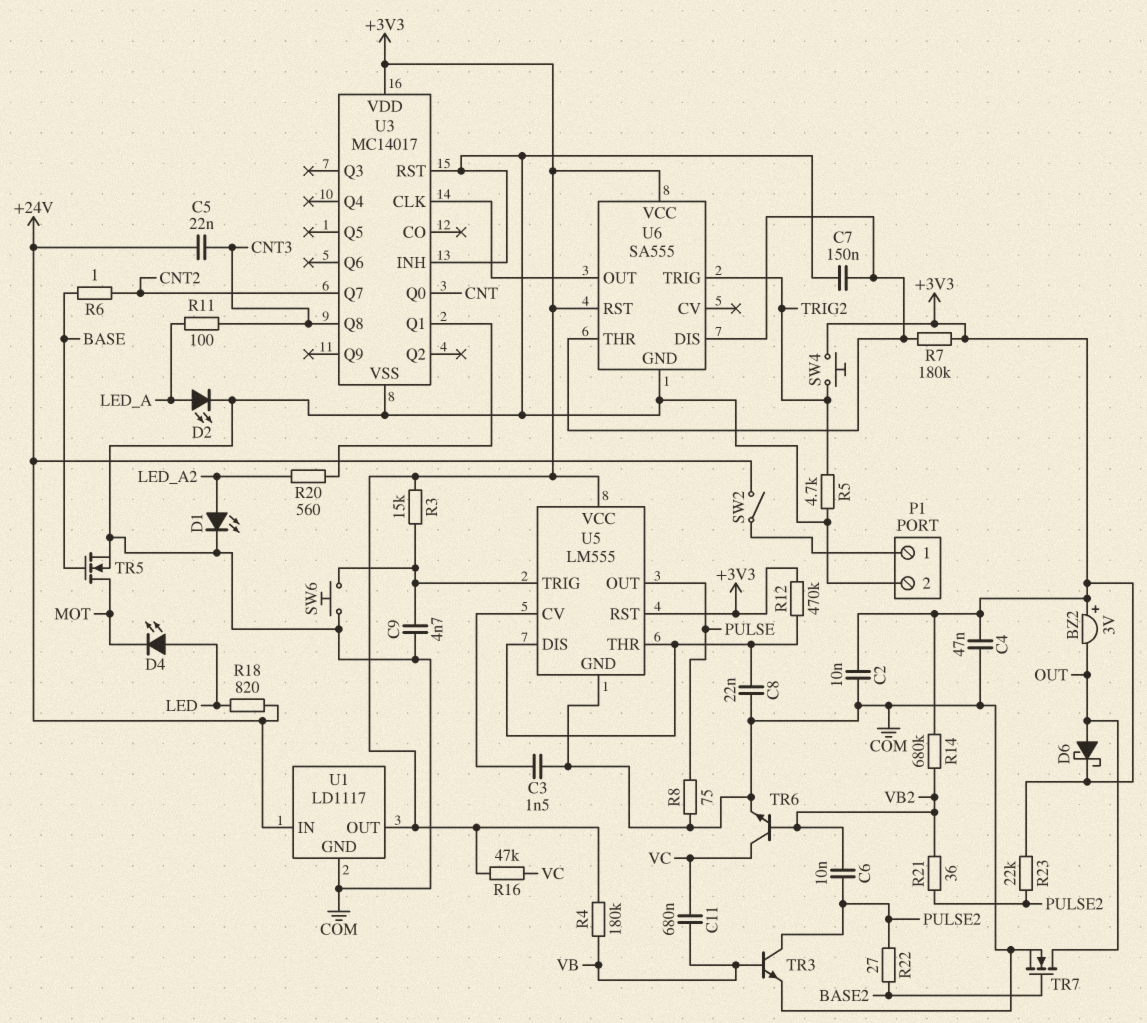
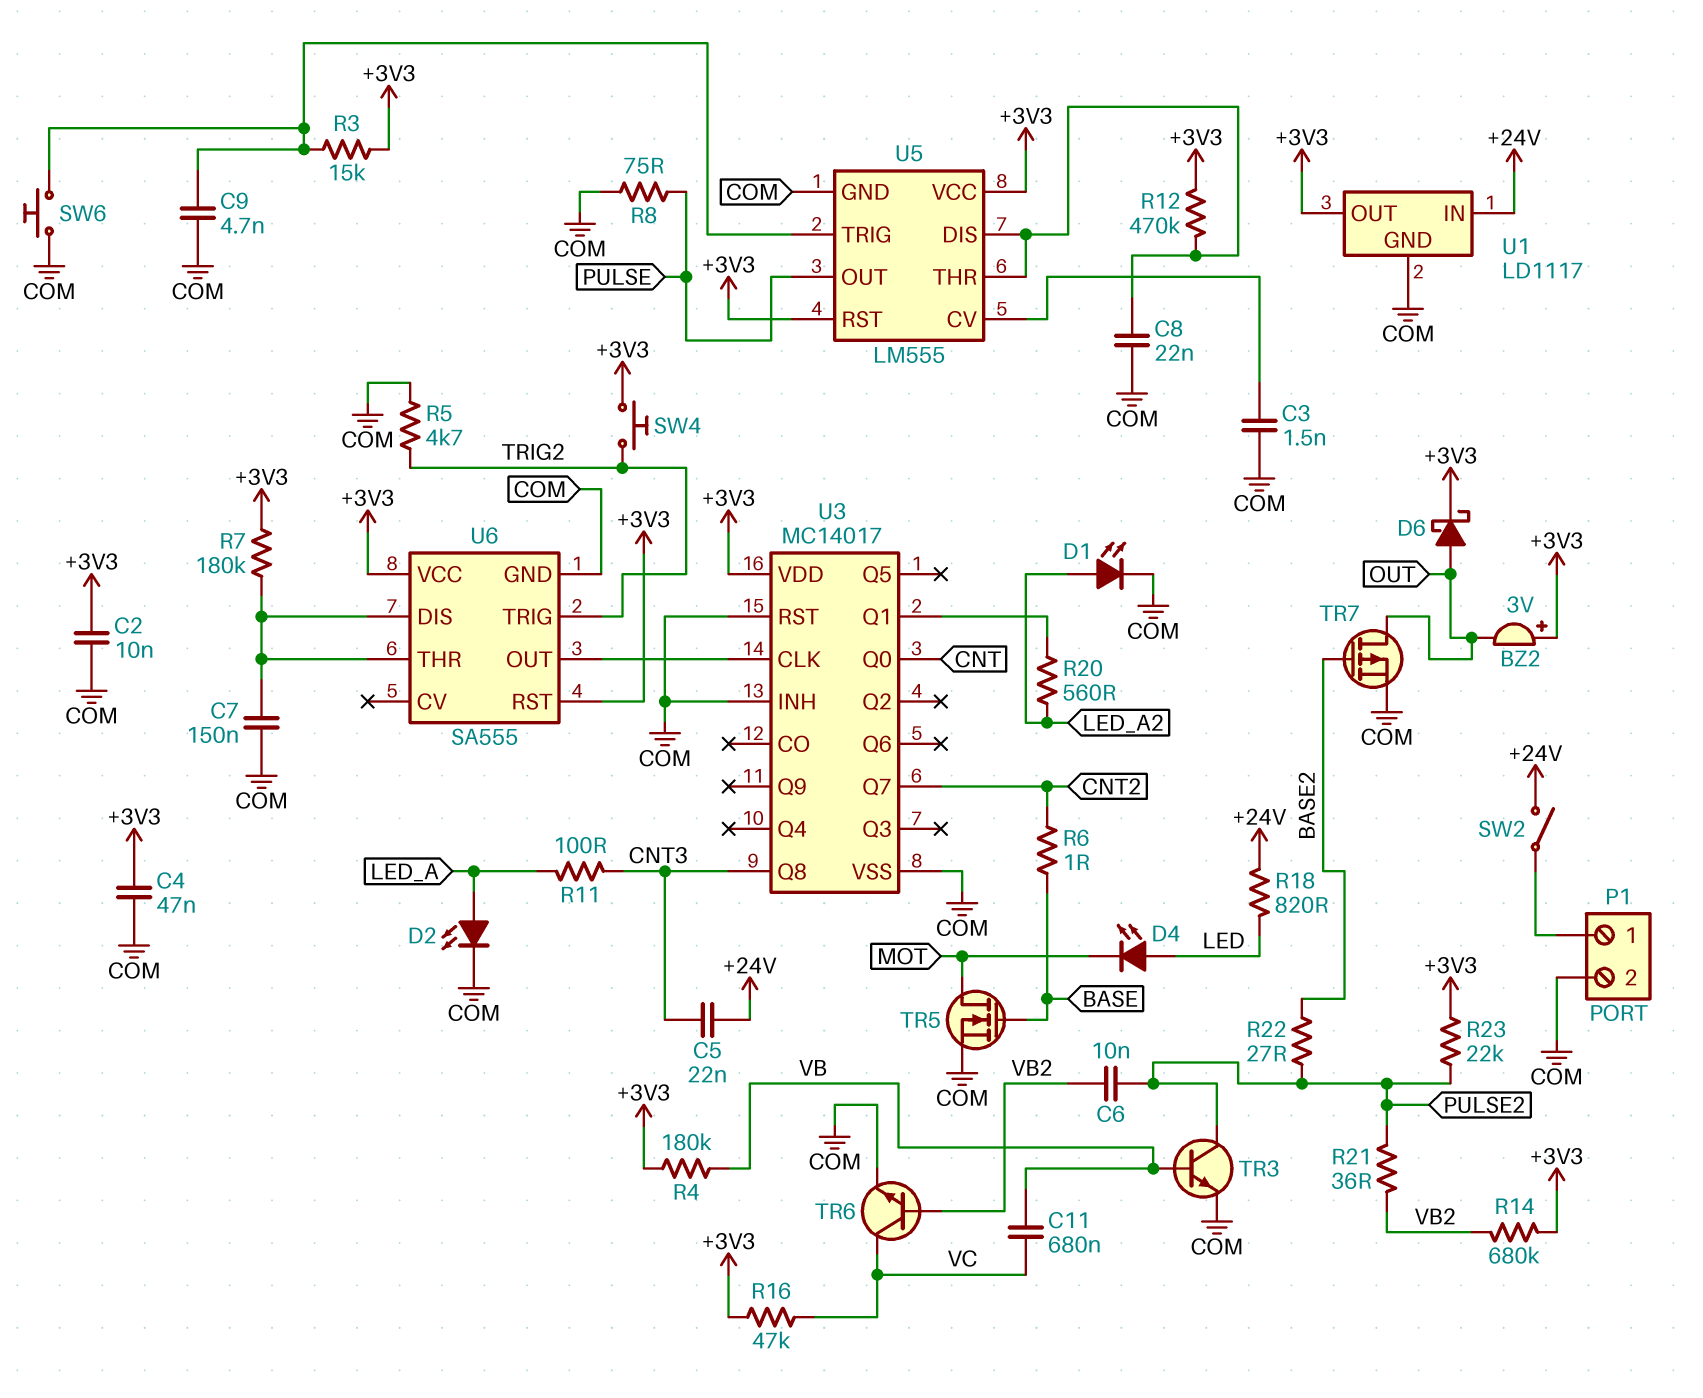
TR7: NMOS (G BASE2, D OUT, S COM) -> PMOS (G BASE2, D OUT, S COM)

